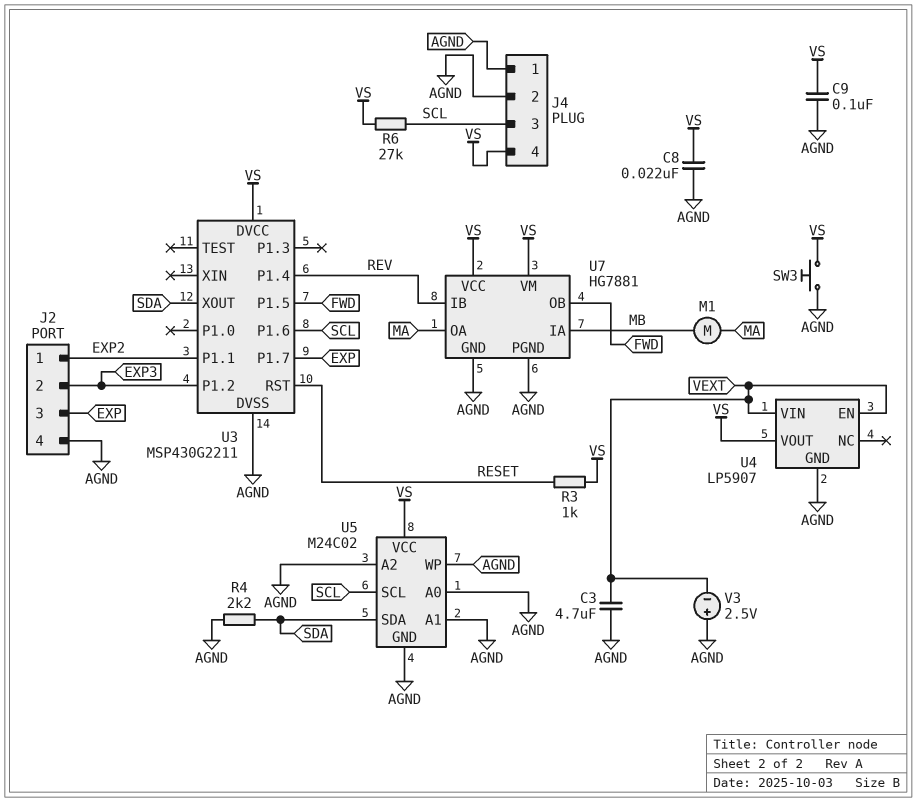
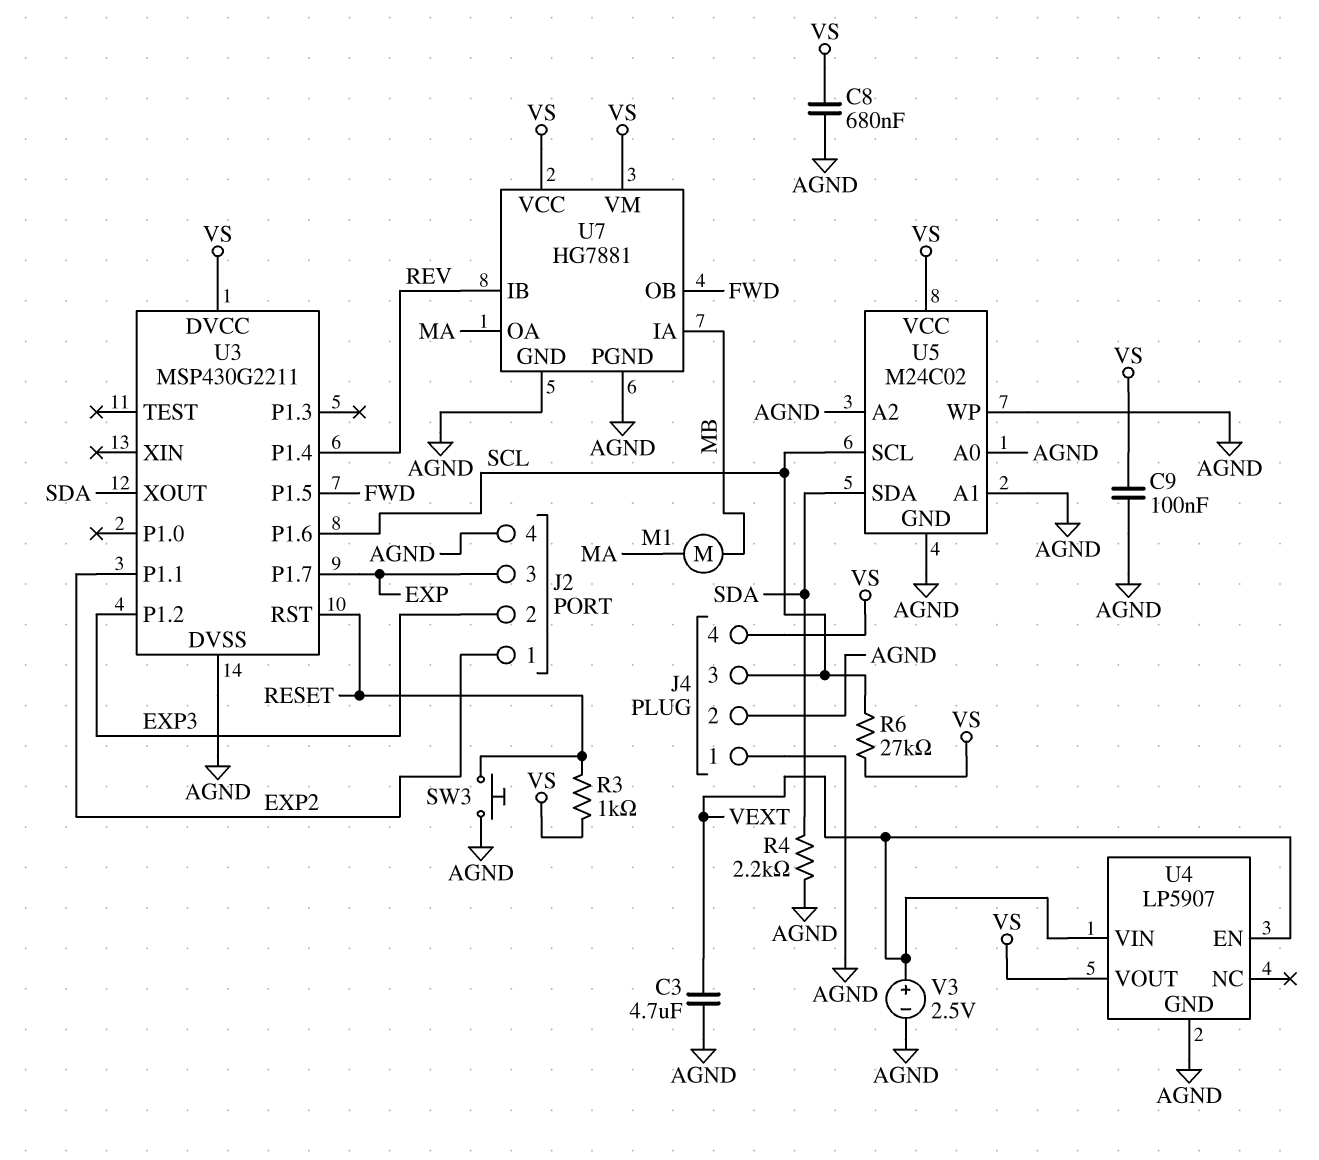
C8: 22nF (AGND, VS) -> 680nF (AGND, VS)
SW3: button (AGND, VS) -> button (AGND, RESET)
V3: 2.5V (plus AGND, minus VEXT) -> 2.5V (plus VEXT, minus AGND)

